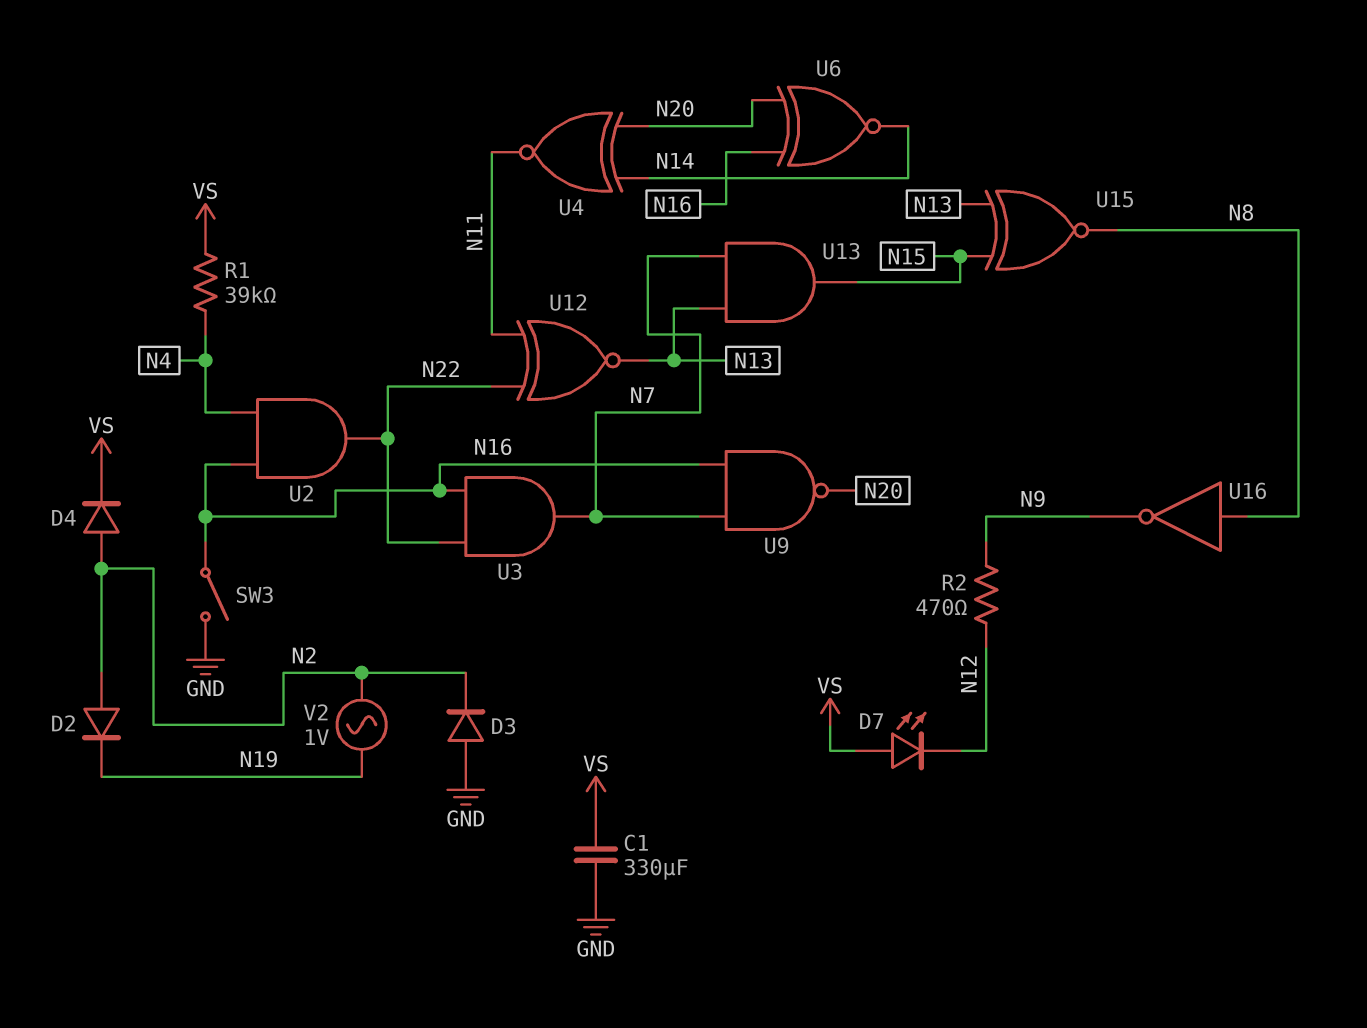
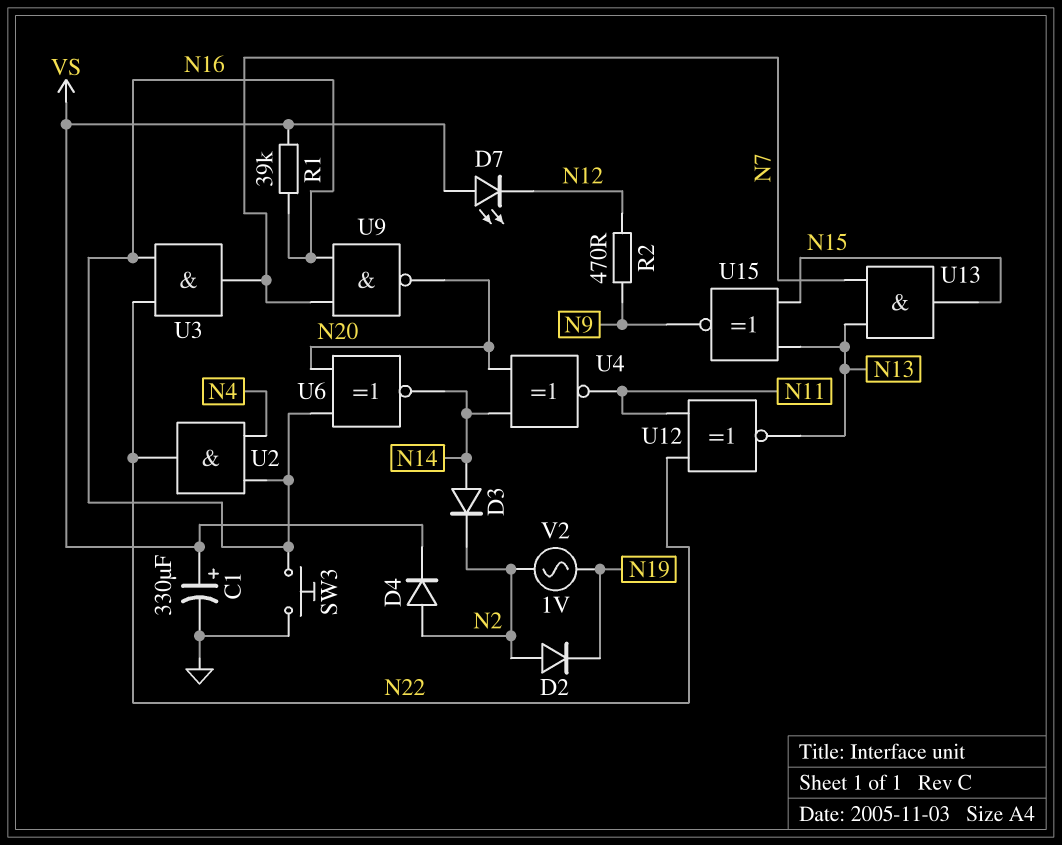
C1: 330uF (GND, VS) -> 330uF (plus VS, minus GND)
D3: diode (A GND, K N2) -> diode (A N14, K N2)
R1: 39k (N4, VS) -> 39k (N16, VS)
SW3: switch (GND, N16) -> button (GND, N16)
U15: XNOR (in N13, in N15, out N8) -> XNOR (in N13, in N15, out N9)
U16: NOT (in N8, out N9) -> none

